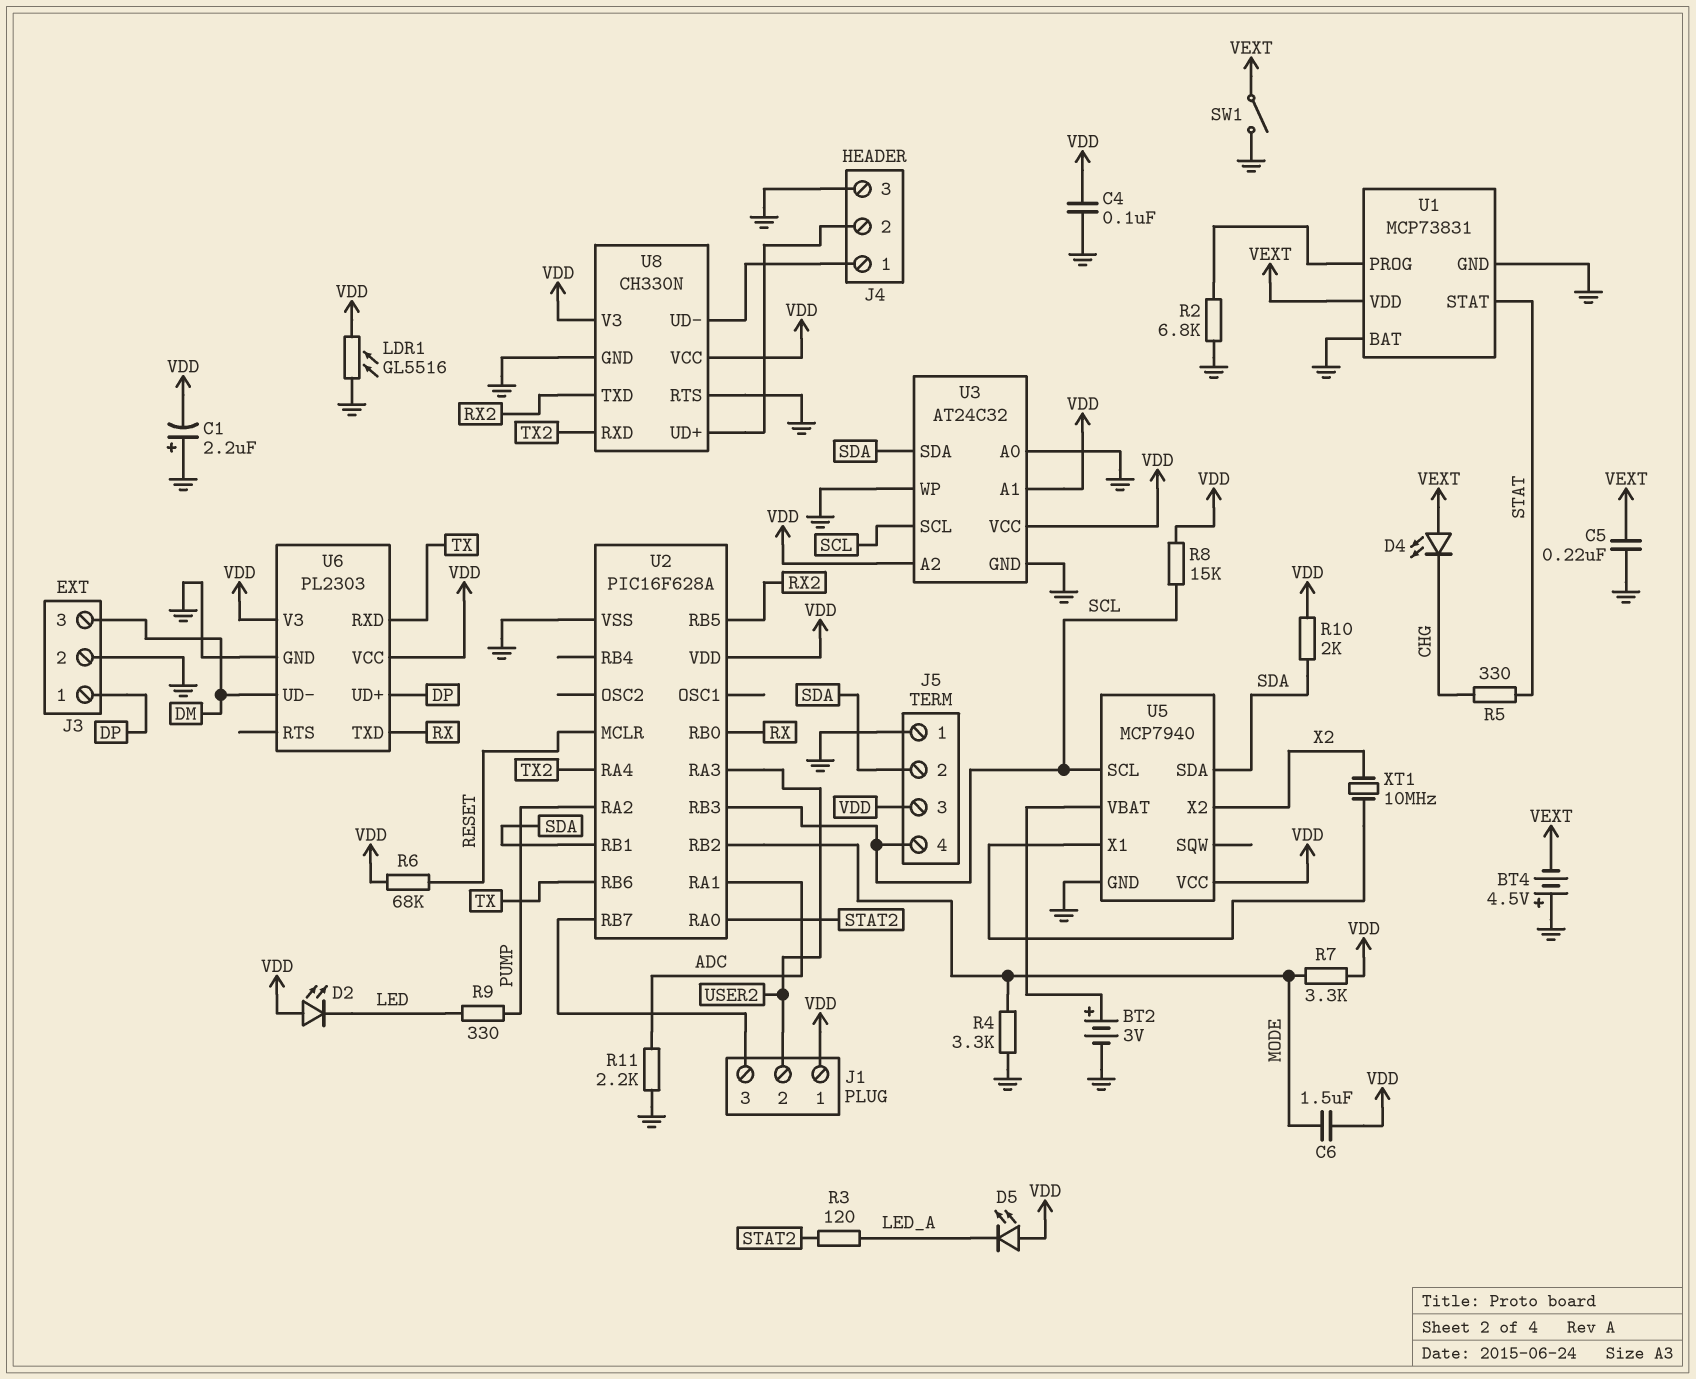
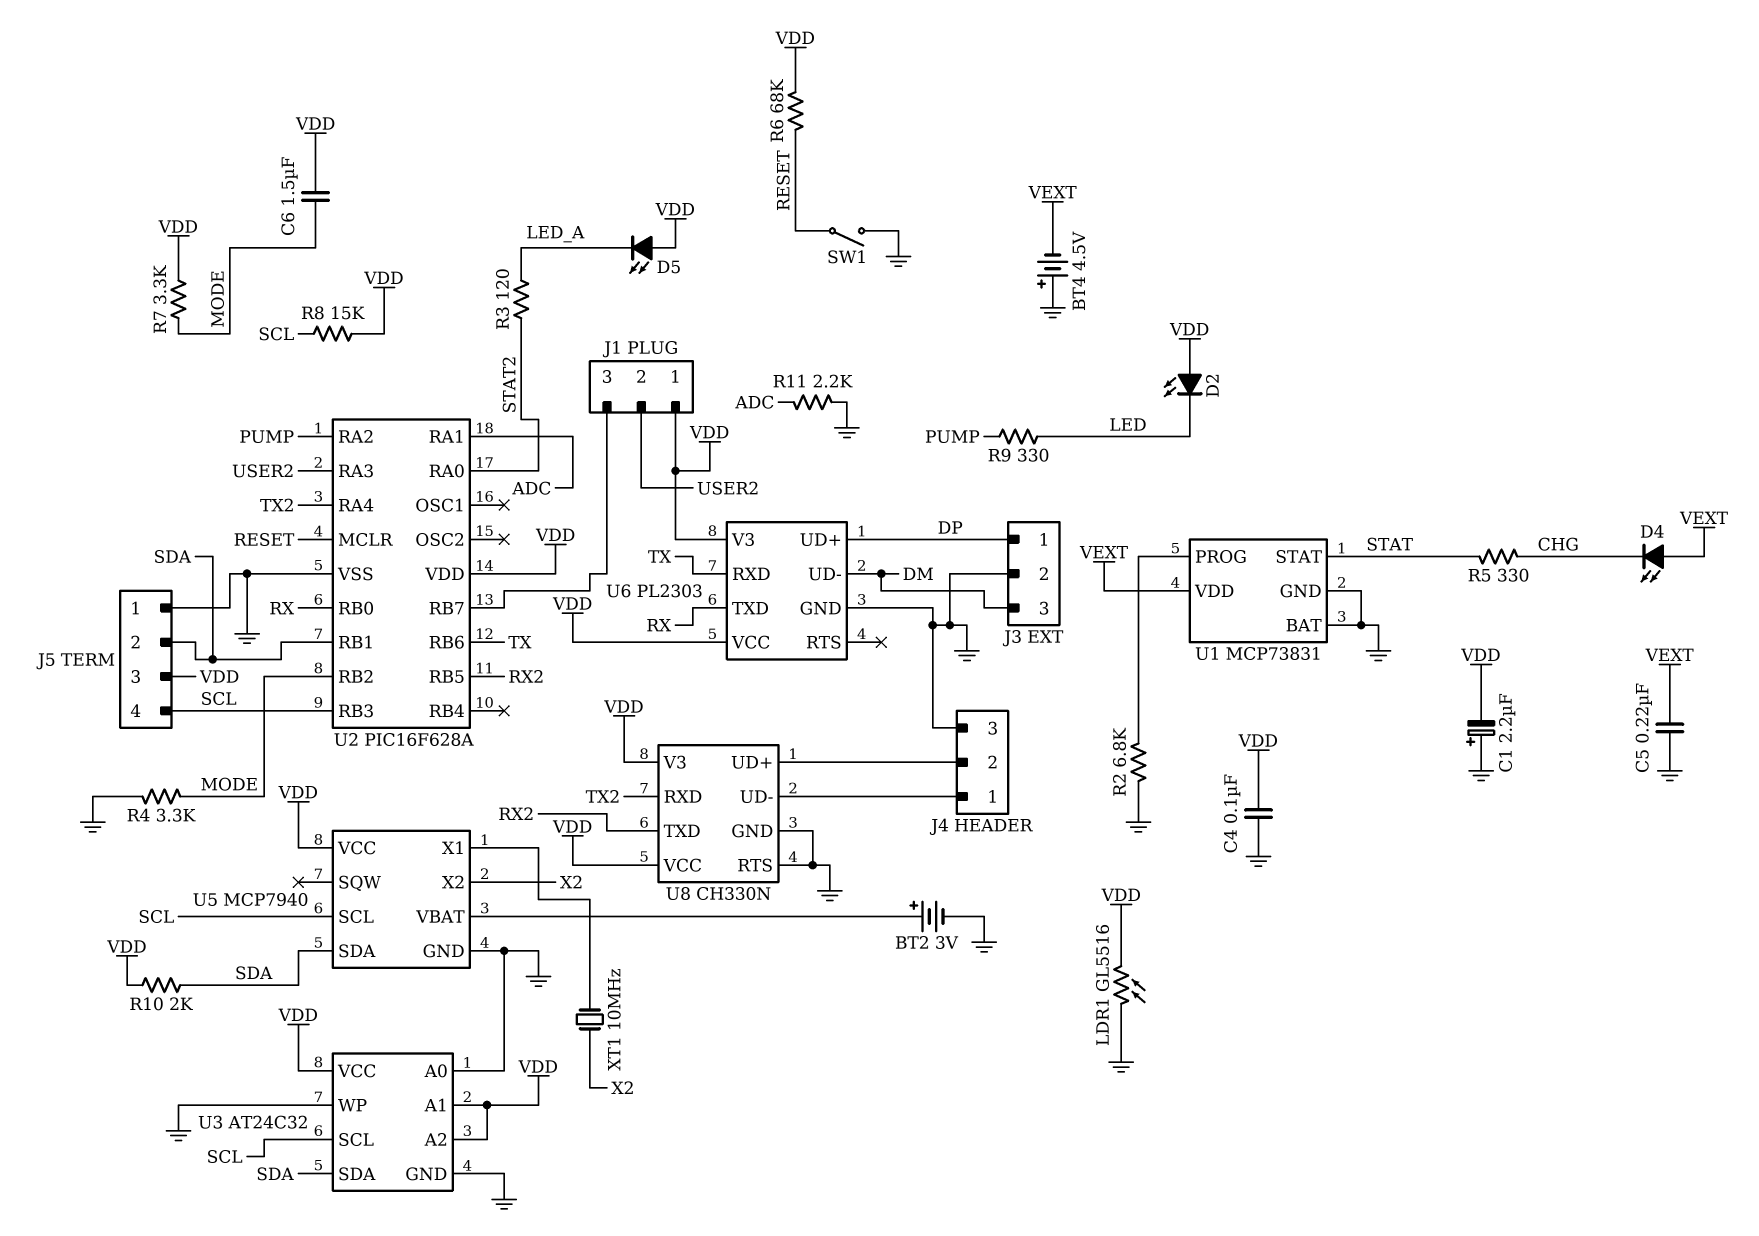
SW1: switch (GND, VEXT) -> switch (GND, RESET)

